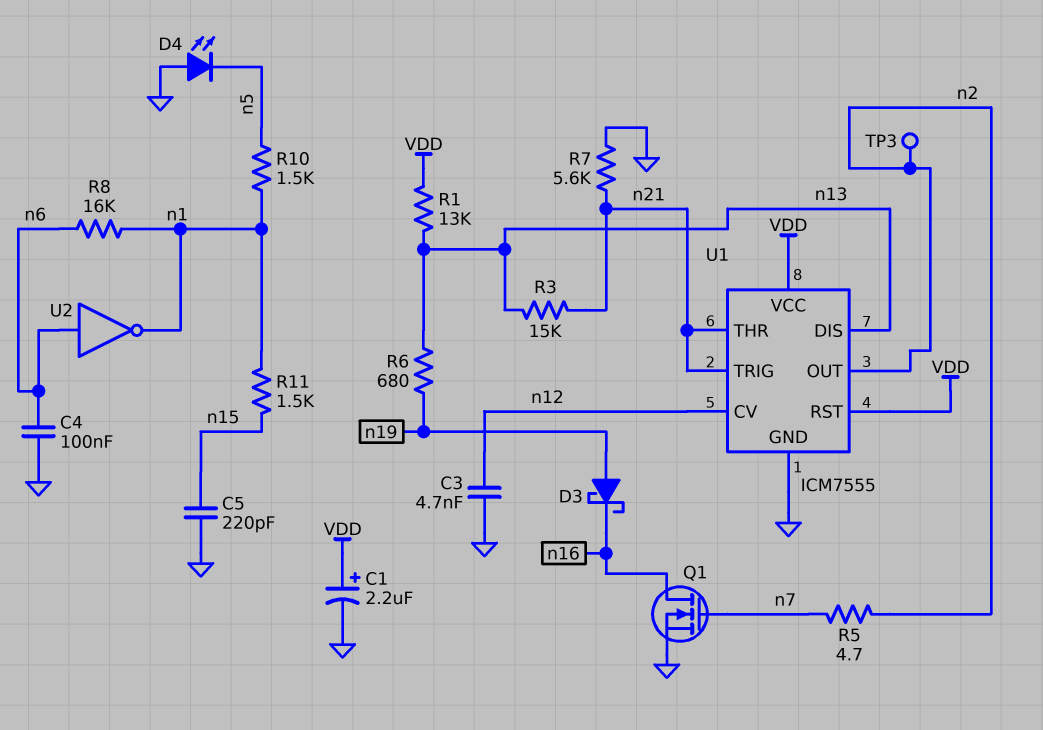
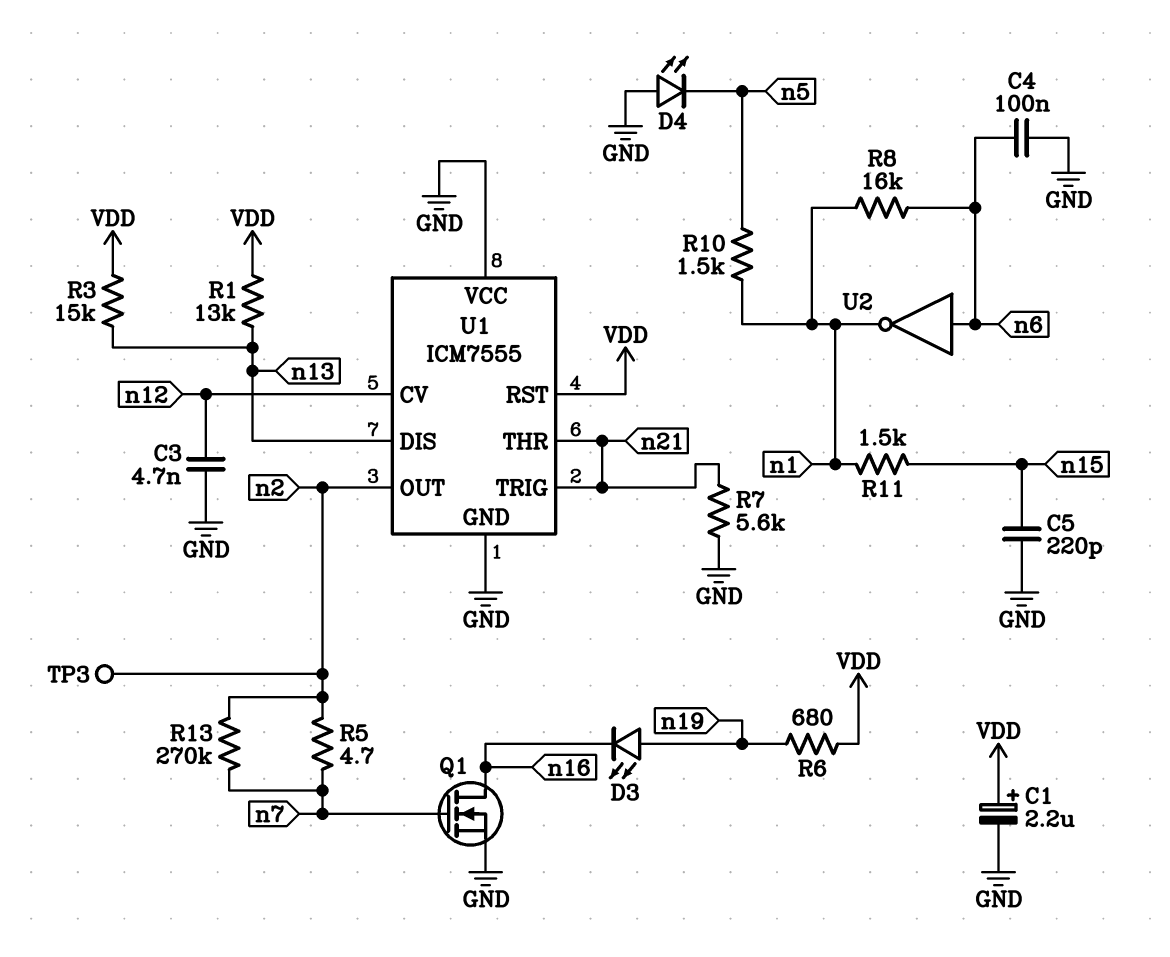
D3: schottky (A n19, K n16) -> LED (A n19, K n16)
R3: 15k (n13, n21) -> 15k (VDD, n13)
R6: 680 (n13, n19) -> 680 (VDD, n19)
R13: none -> 270k (n2, n7)
U1 pin VCC: VDD -> GND

